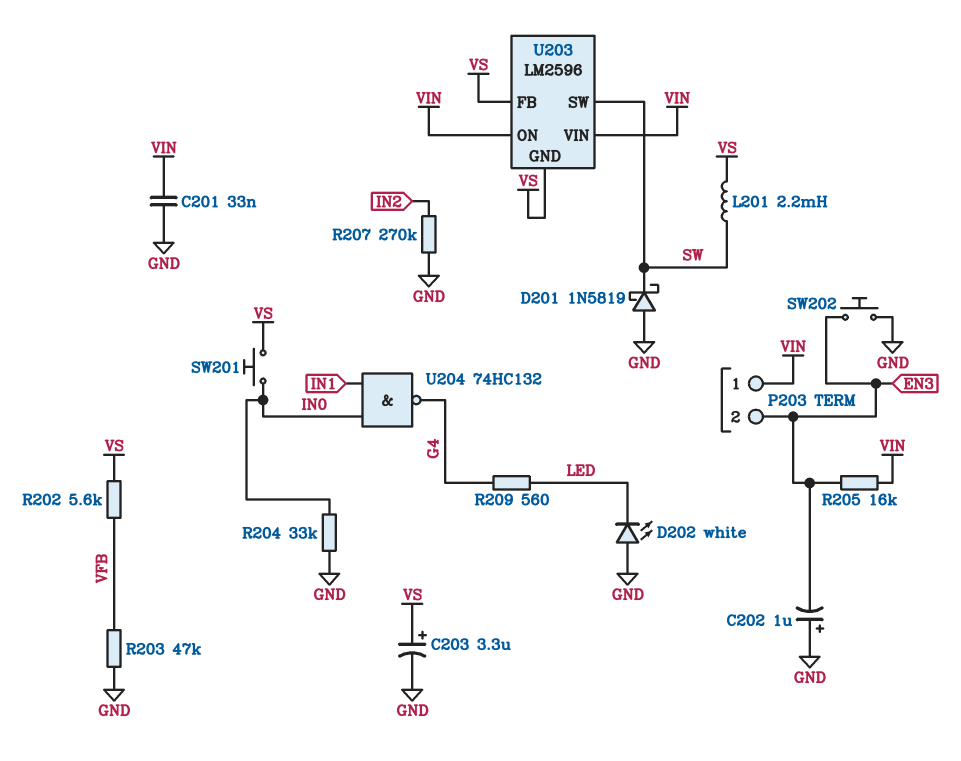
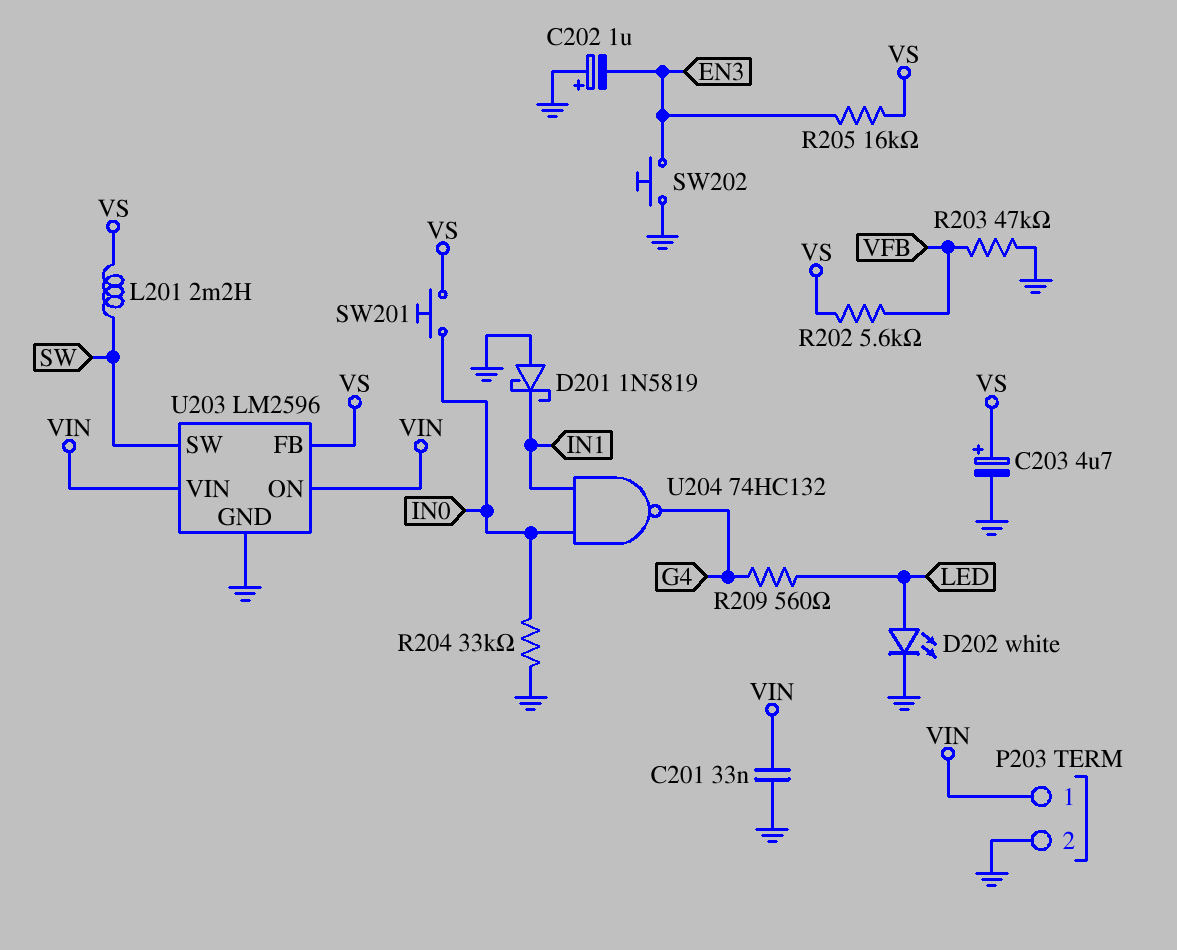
C203: 3.3uF (plus VS, minus GND) -> 4.7uF (plus VS, minus GND)
D201: schottky 1N5819 (A GND, K SW) -> schottky 1N5819 (A GND, K IN1)
D202: LED white (A GND, K LED) -> LED white (A LED, K GND)
P203 pin 2: EN3 -> GND
R205: 16k (EN3, VIN) -> 16k (EN3, VS)
R207: 270k (GND, IN2) -> none
U203 pin GND: VS -> GND

